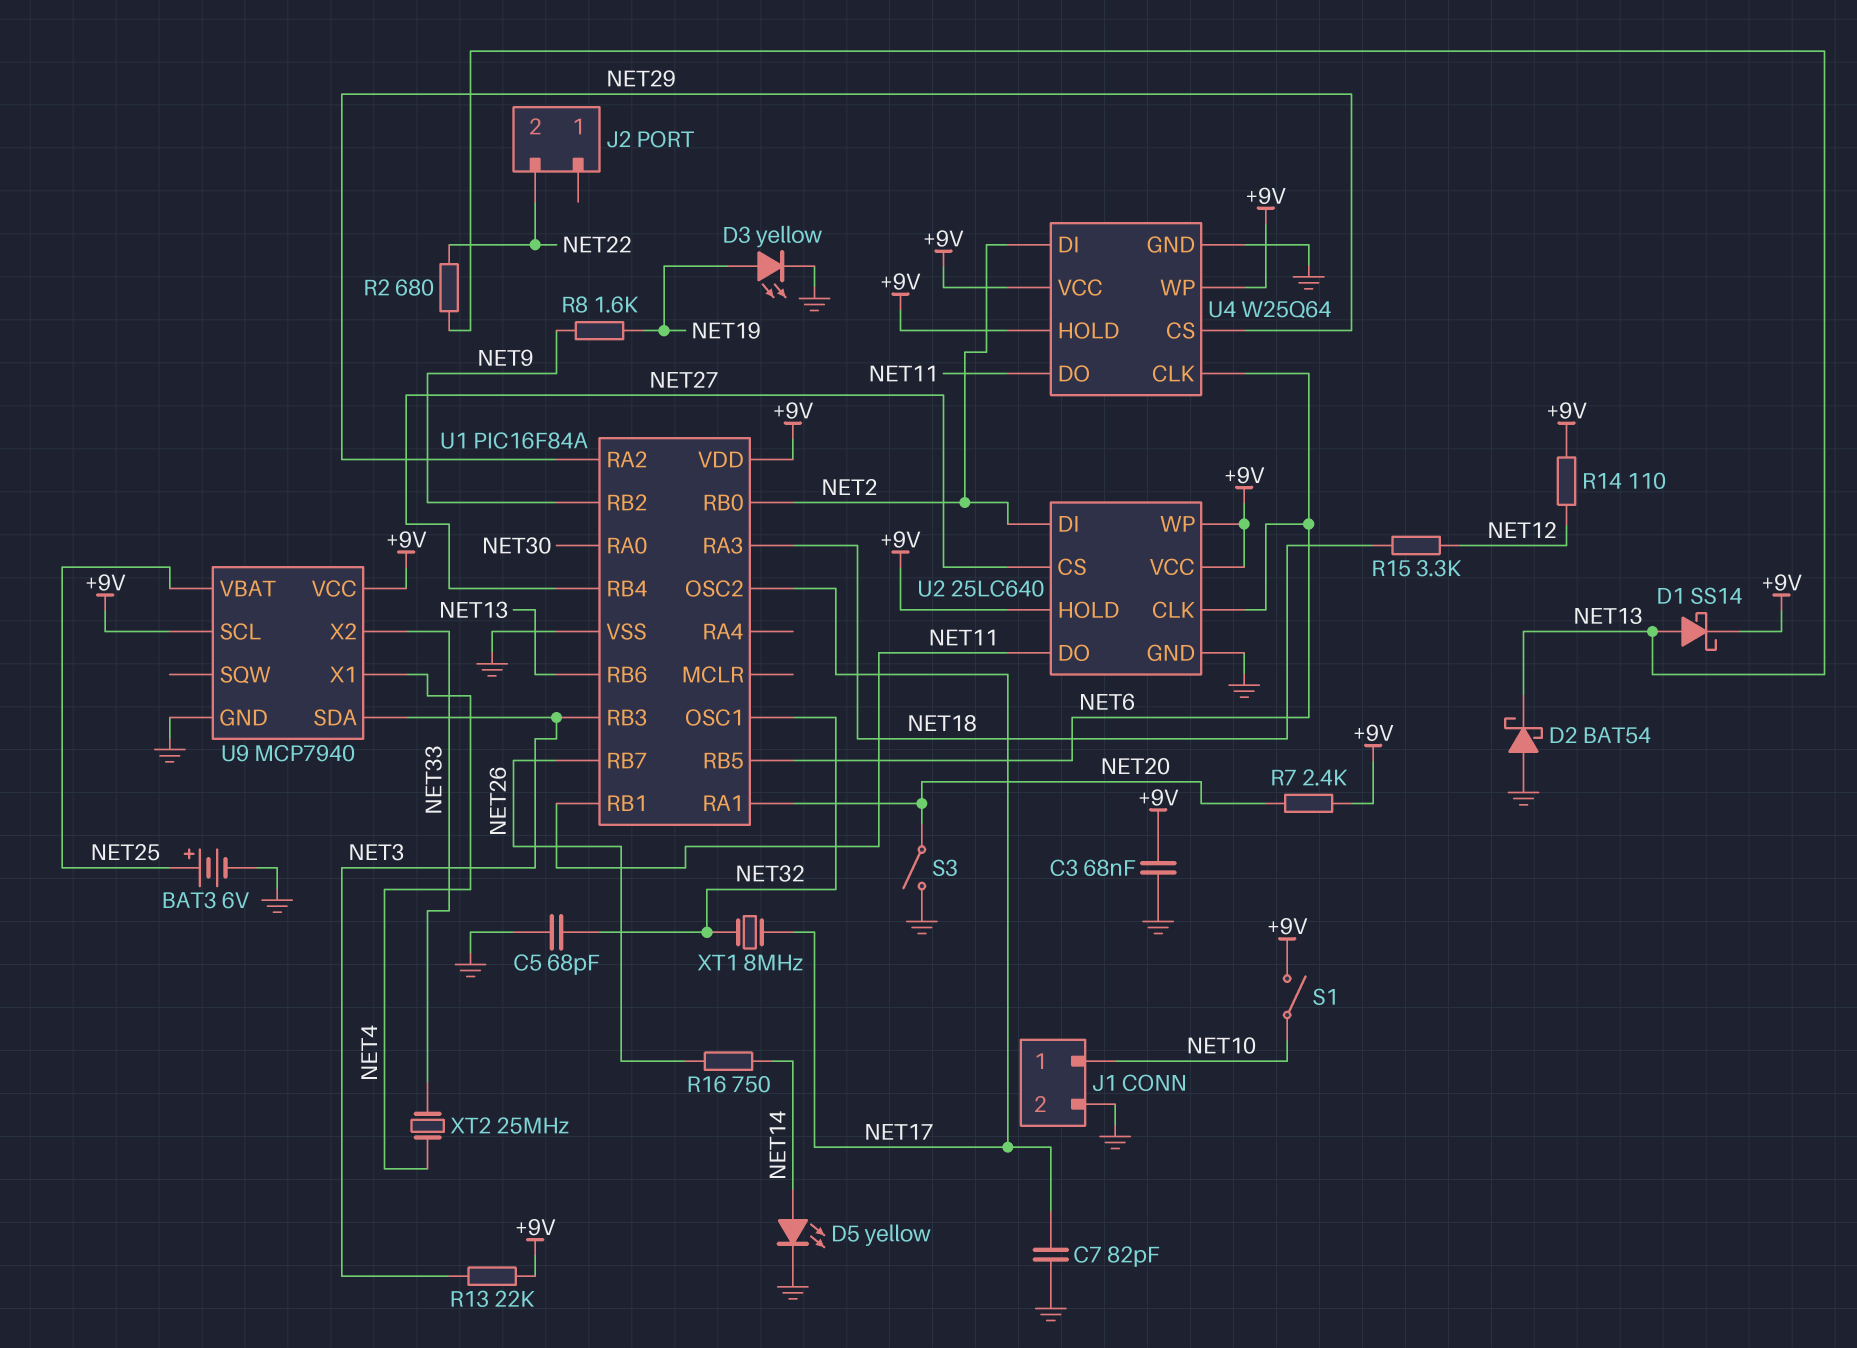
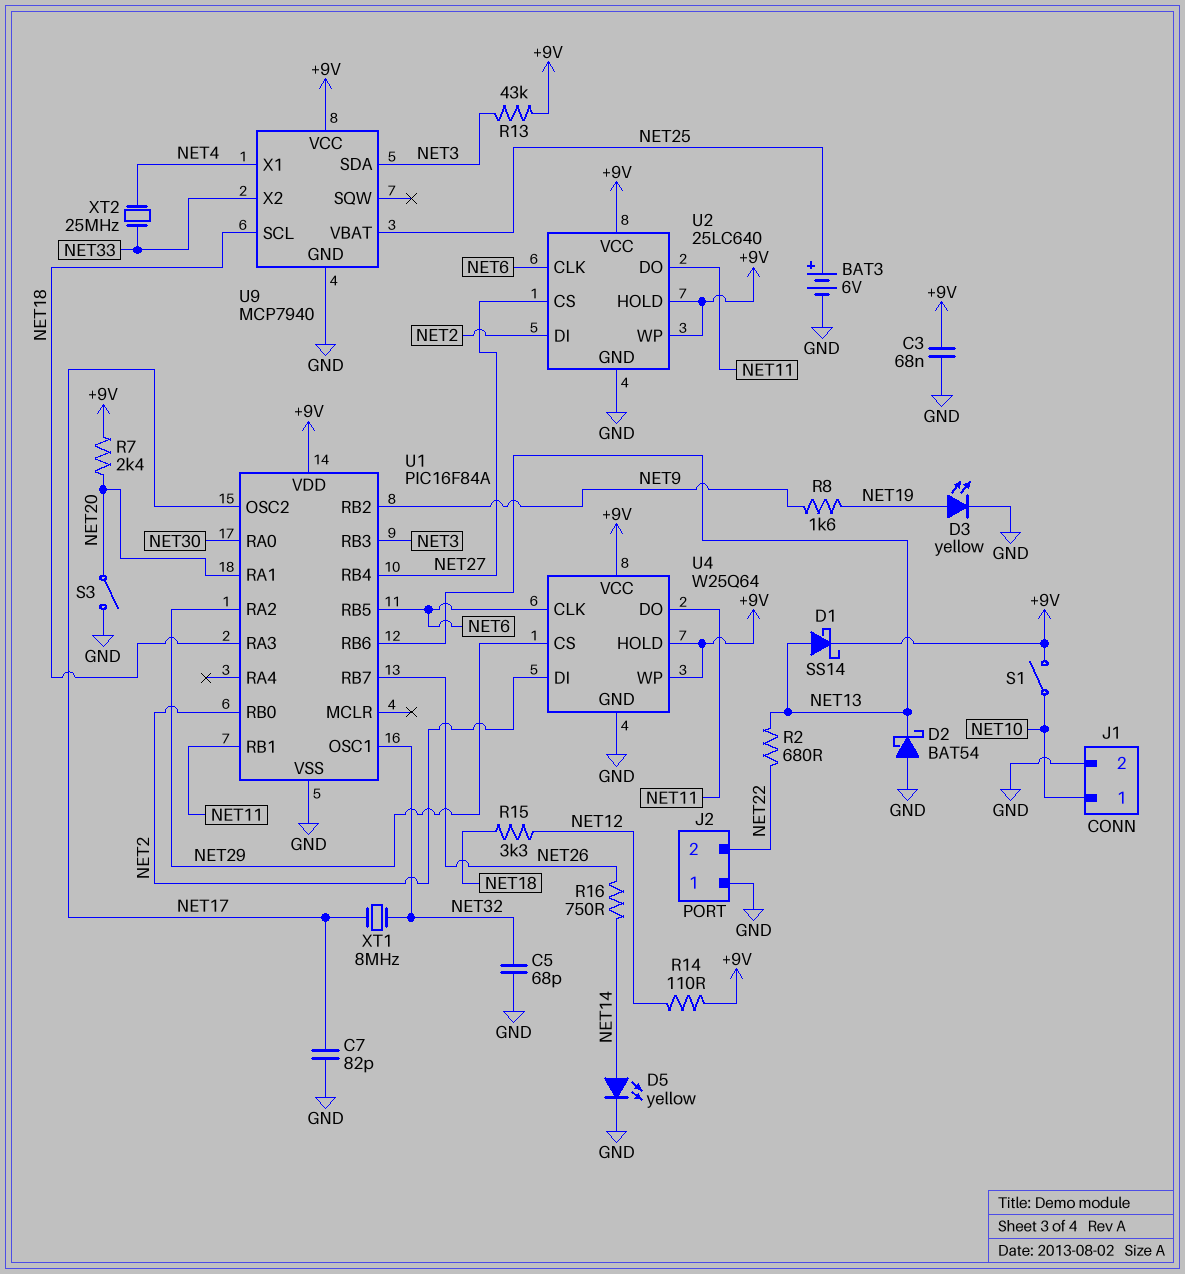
J2 pin 1: none -> GND
R13: 22k (+9V, NET3) -> 43k (+9V, NET3)
U9 pin SCL: +9V -> NET18

